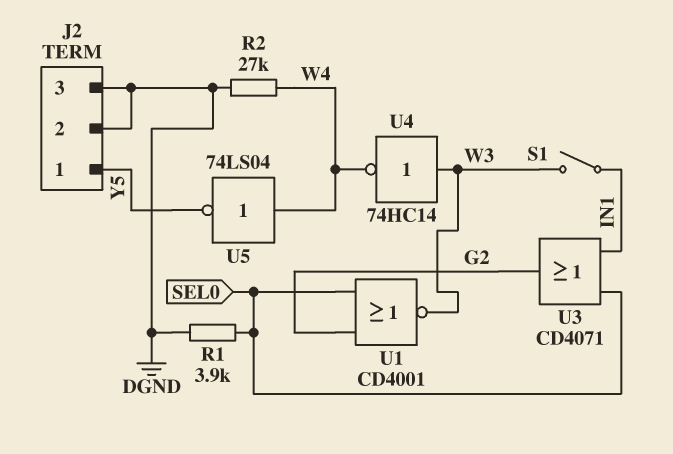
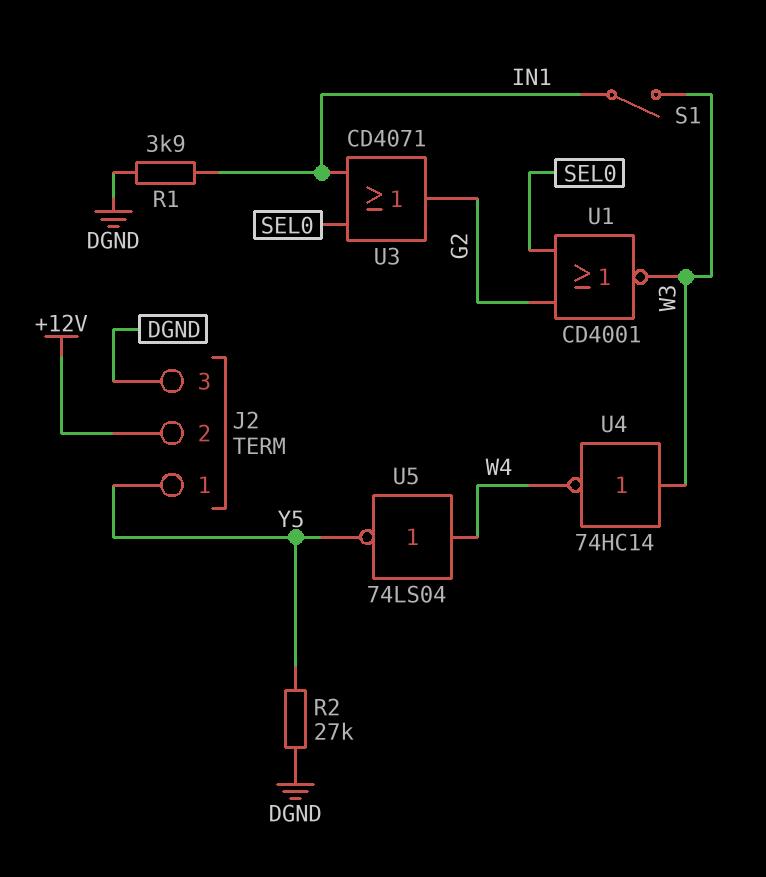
J2 pin 2: DGND -> +12V
R1: 3.9k (DGND, SEL0) -> 3.9k (DGND, IN1)
R2: 27k (DGND, W4) -> 27k (DGND, Y5)

